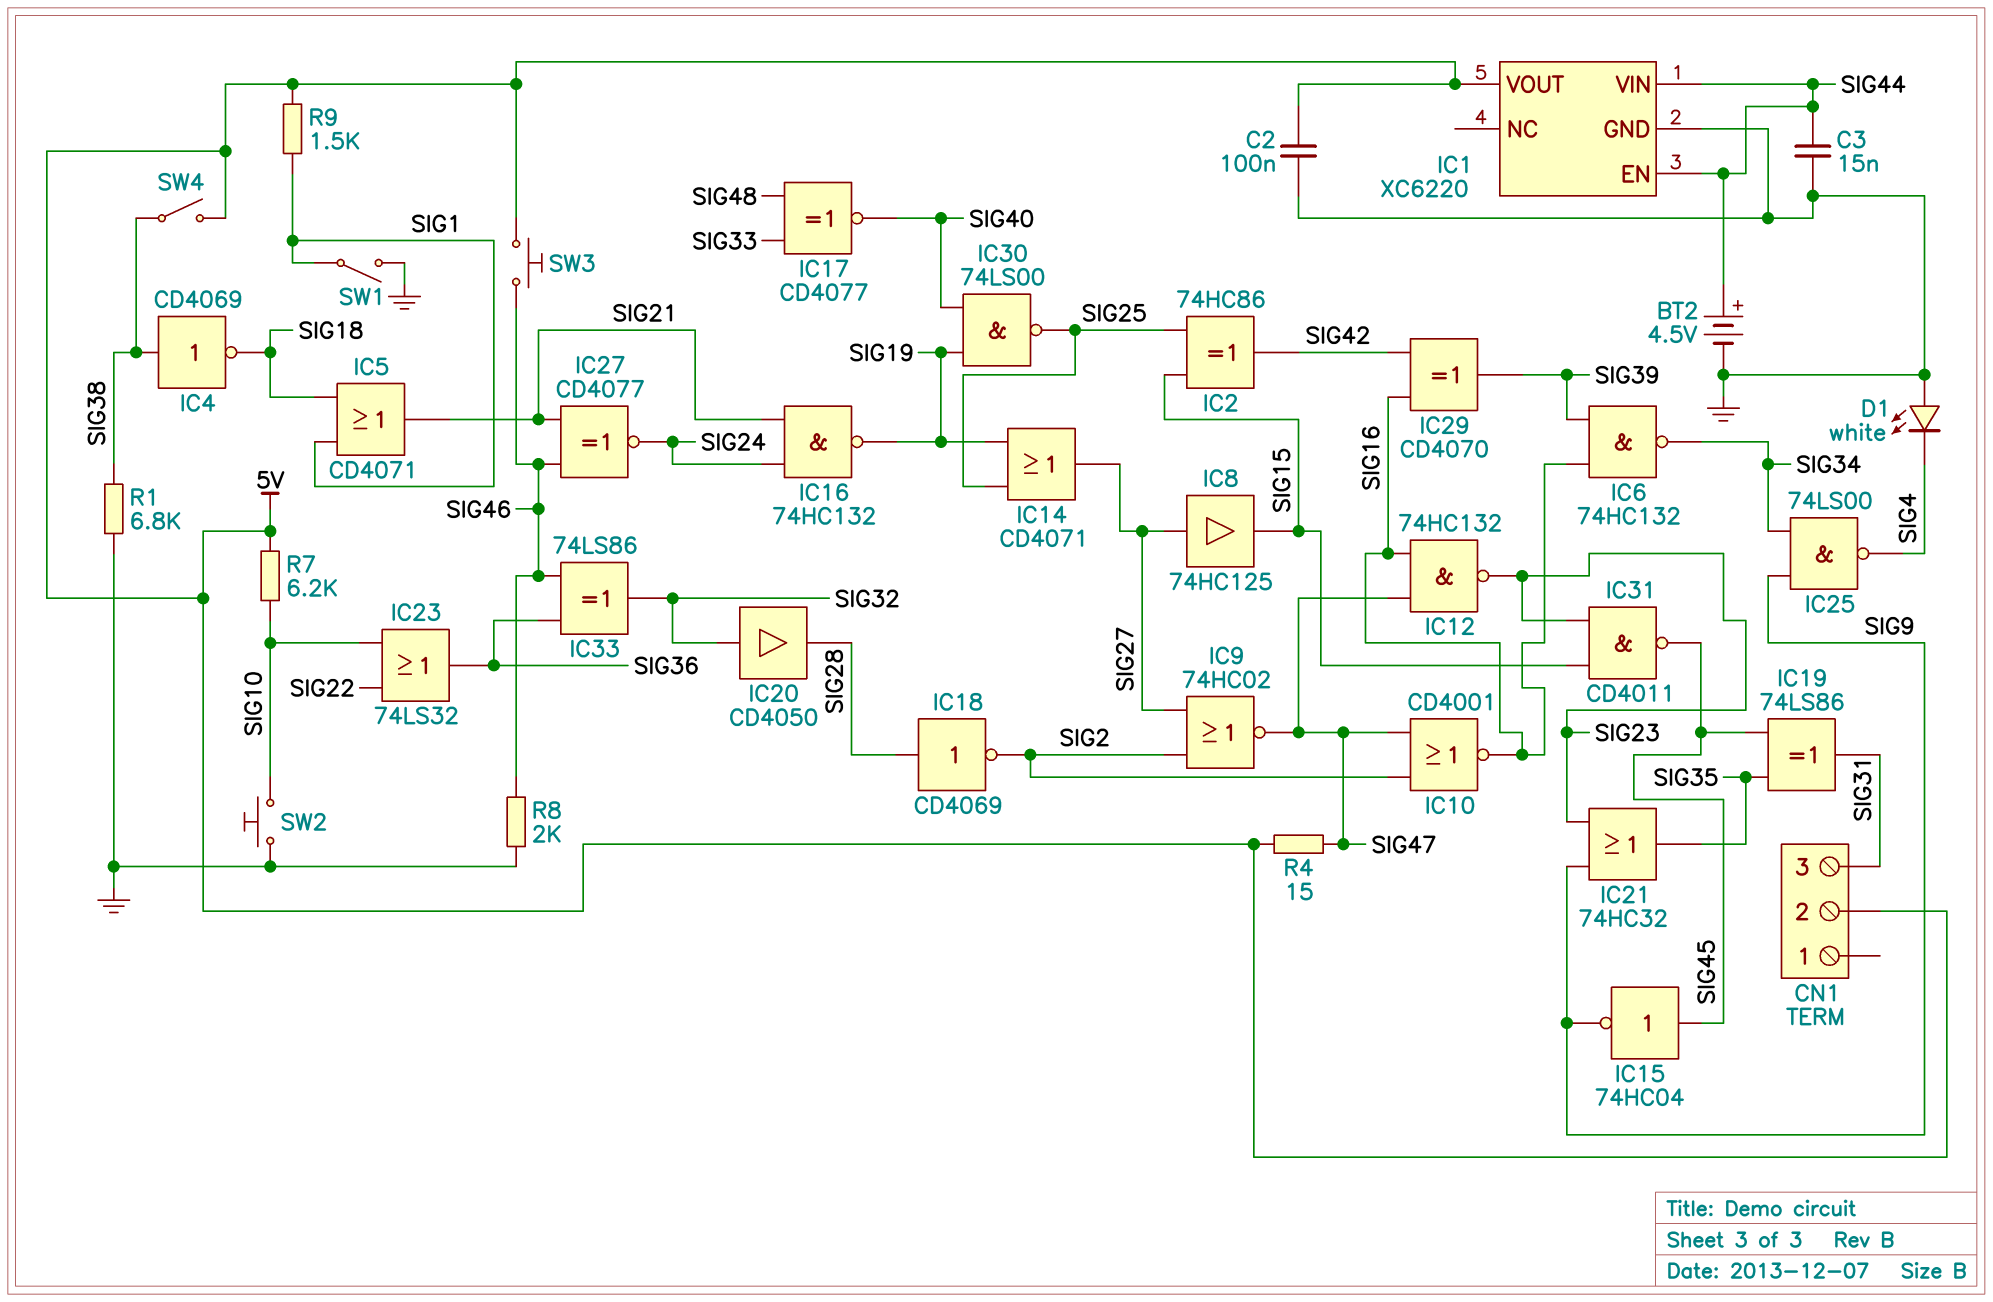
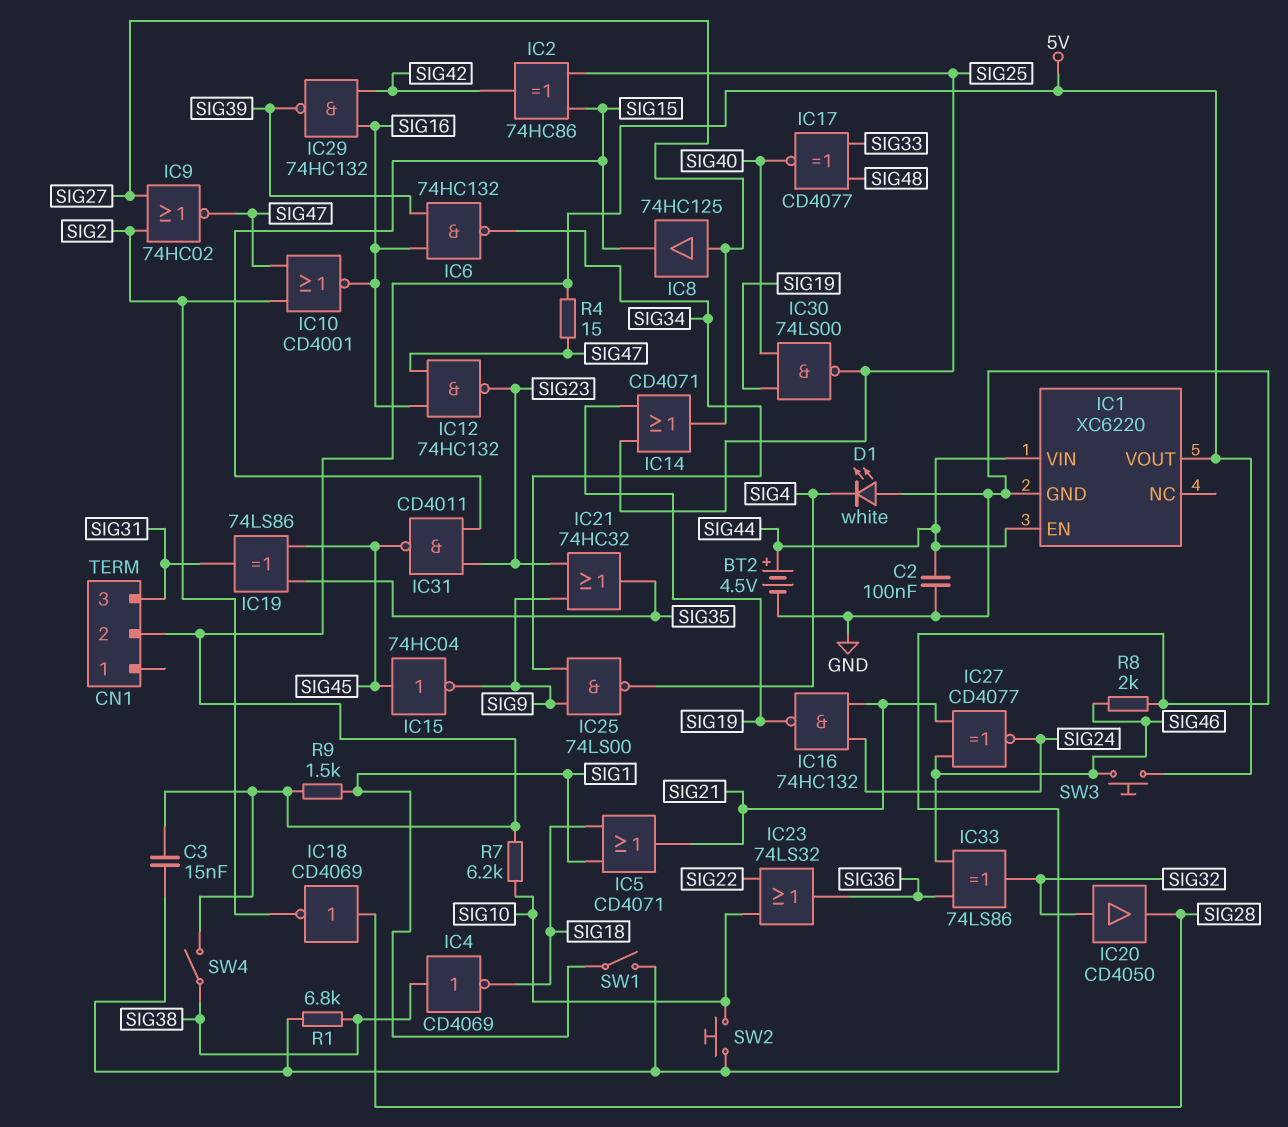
C2: 100nF (5V, GND) -> 100nF (GND, SIG44)
C3: 15nF (GND, SIG44) -> 15nF (5V, GND)
IC29: XOR CD4070 (in SIG16, in SIG42, out SIG39) -> NAND 74HC132 (in SIG16, in SIG42, out SIG39)

